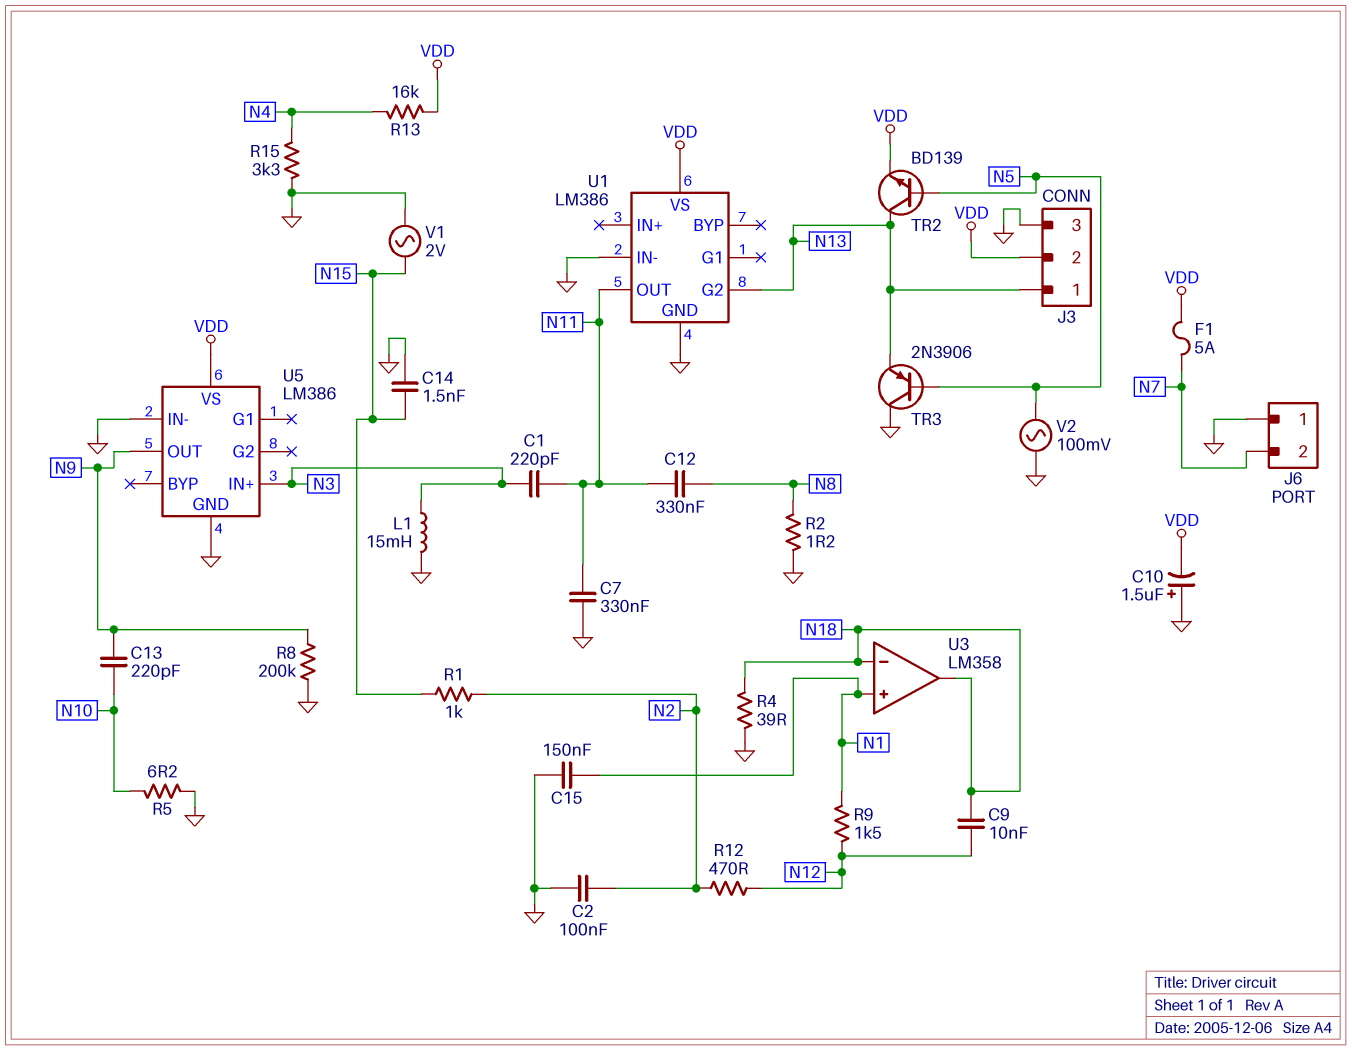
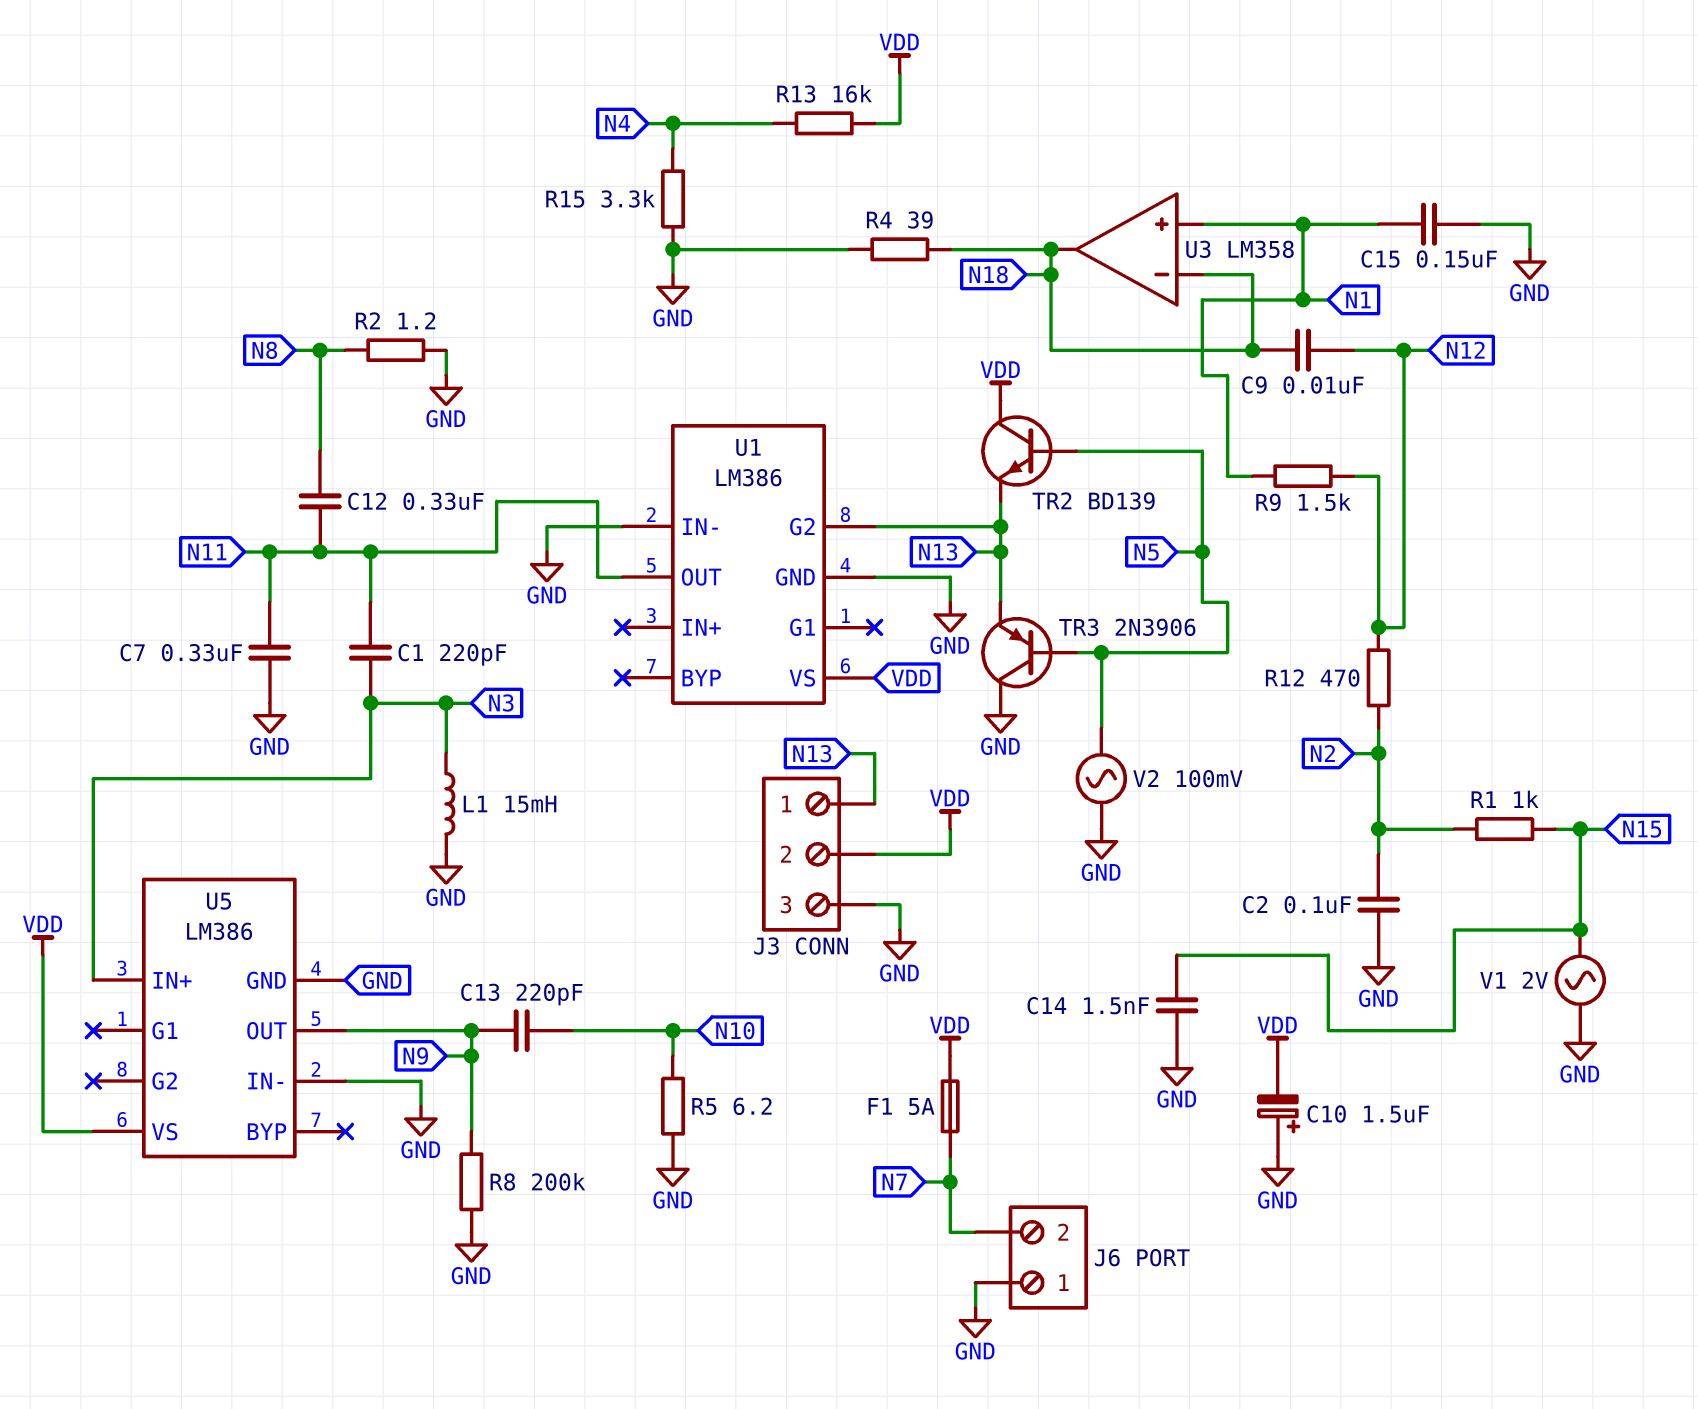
TR2: NPN BD139 (B N5, C N13, E VDD) -> NPN BD139 (B N5, C VDD, E N13)

